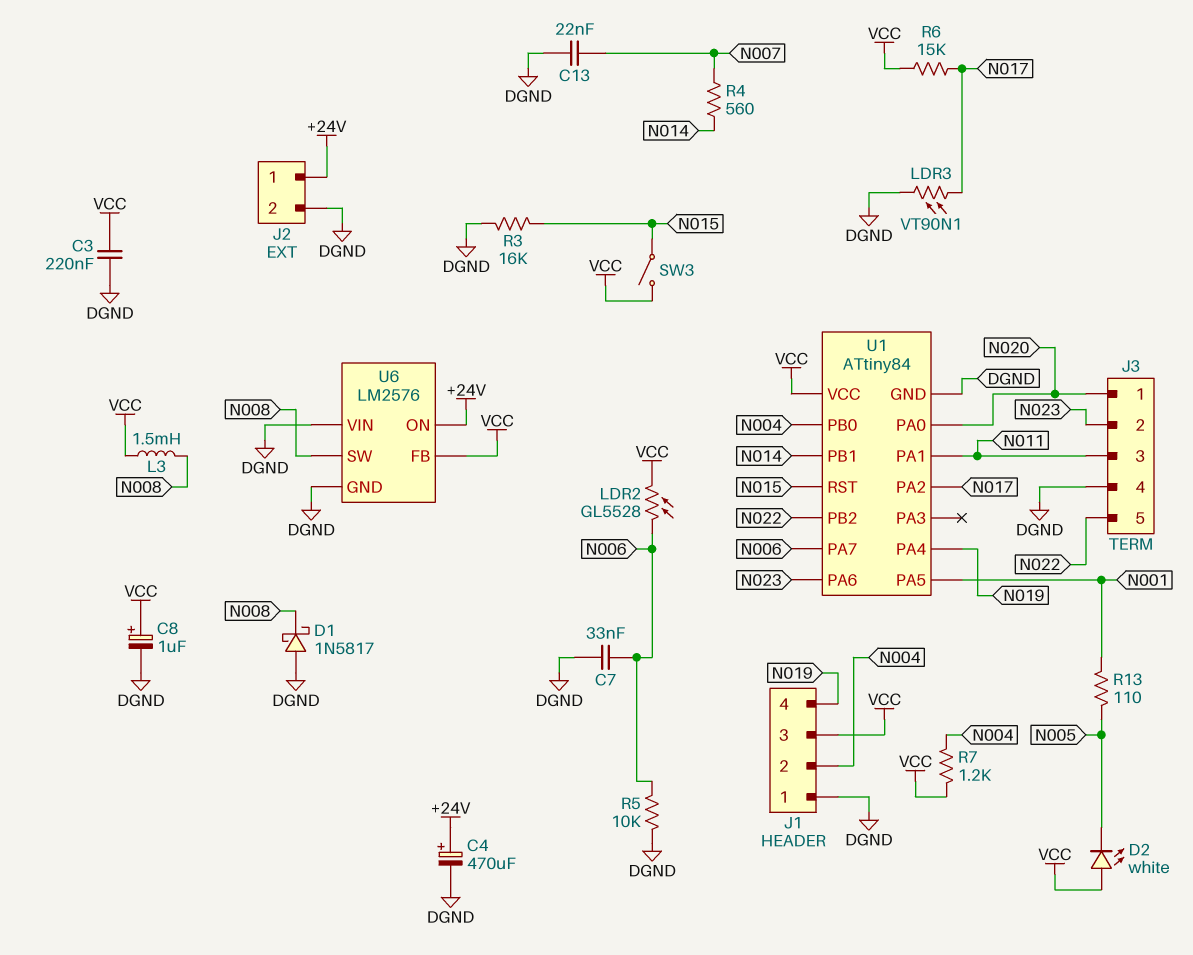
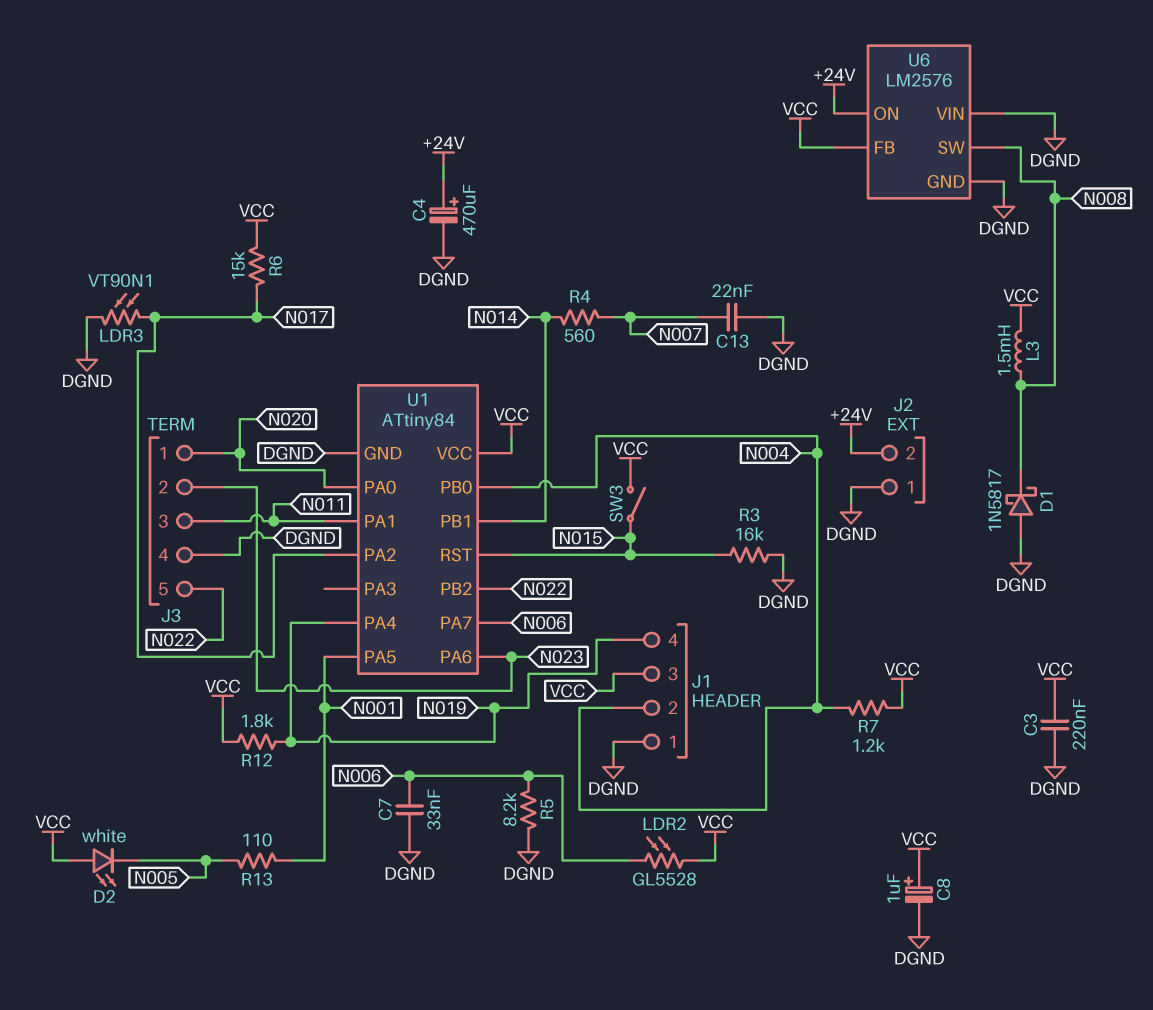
J2 pin 1: +24V -> DGND
J2 pin 2: DGND -> +24V
R5: 10k (DGND, N006) -> 8.2k (DGND, N006)
R12: none -> 1.8k (N019, VCC)

